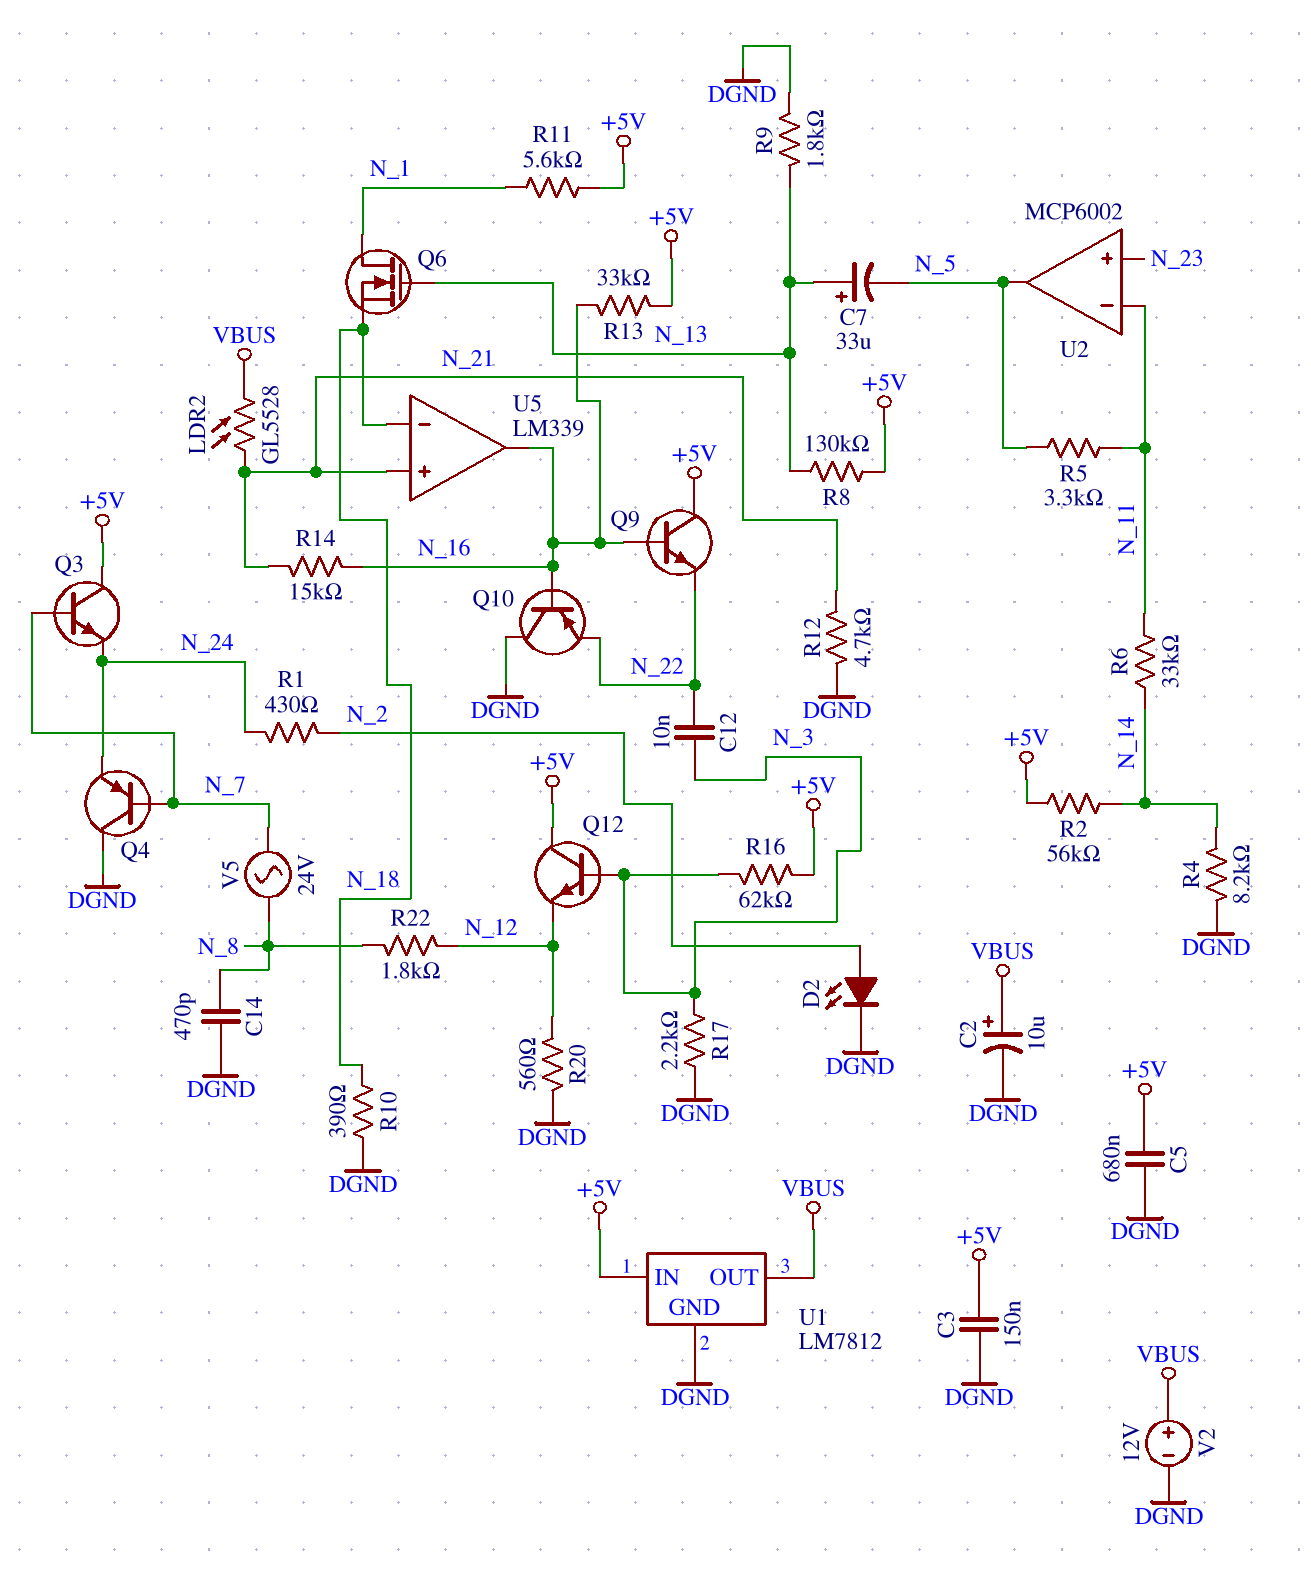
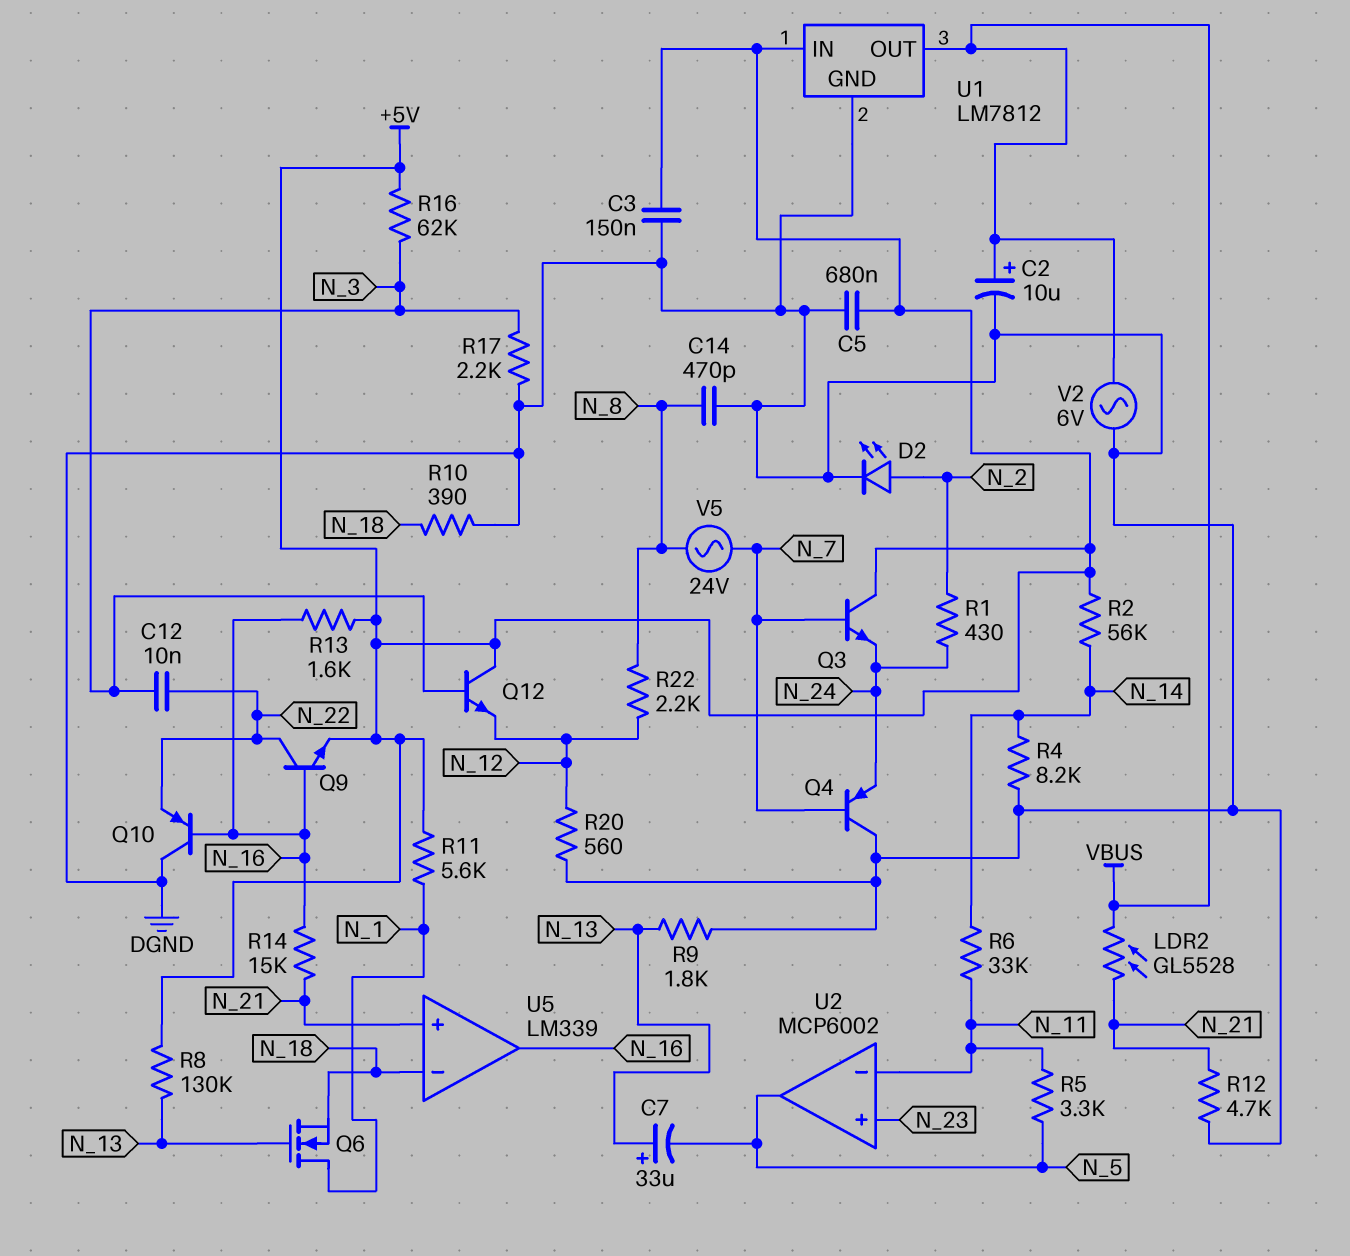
Q9: NPN (B N_16, C +5V, E N_22) -> NPN (B N_16, C N_22, E +5V)
R13: 33k (+5V, N_16) -> 1.6k (+5V, N_16)
R22: 1.8k (N_8, N_12) -> 2.2k (N_8, N_12)
V2: 12V (plus VBUS, minus DGND) -> AC 6V (DGND, VBUS)

